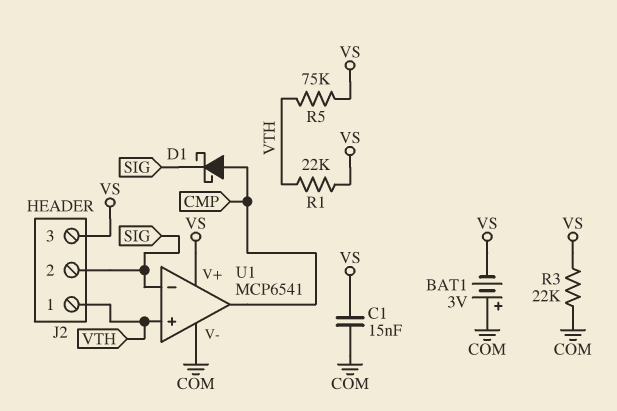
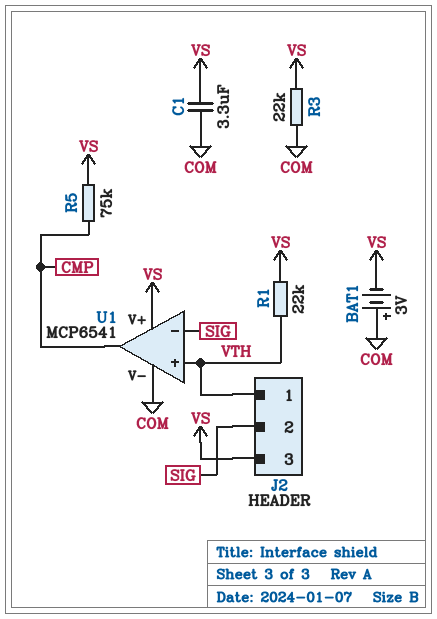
C1: 15nF (COM, VS) -> 3.3uF (COM, VS)
D1: schottky (A CMP, K SIG) -> none
R5: 75k (VS, VTH) -> 75k (CMP, VS)

